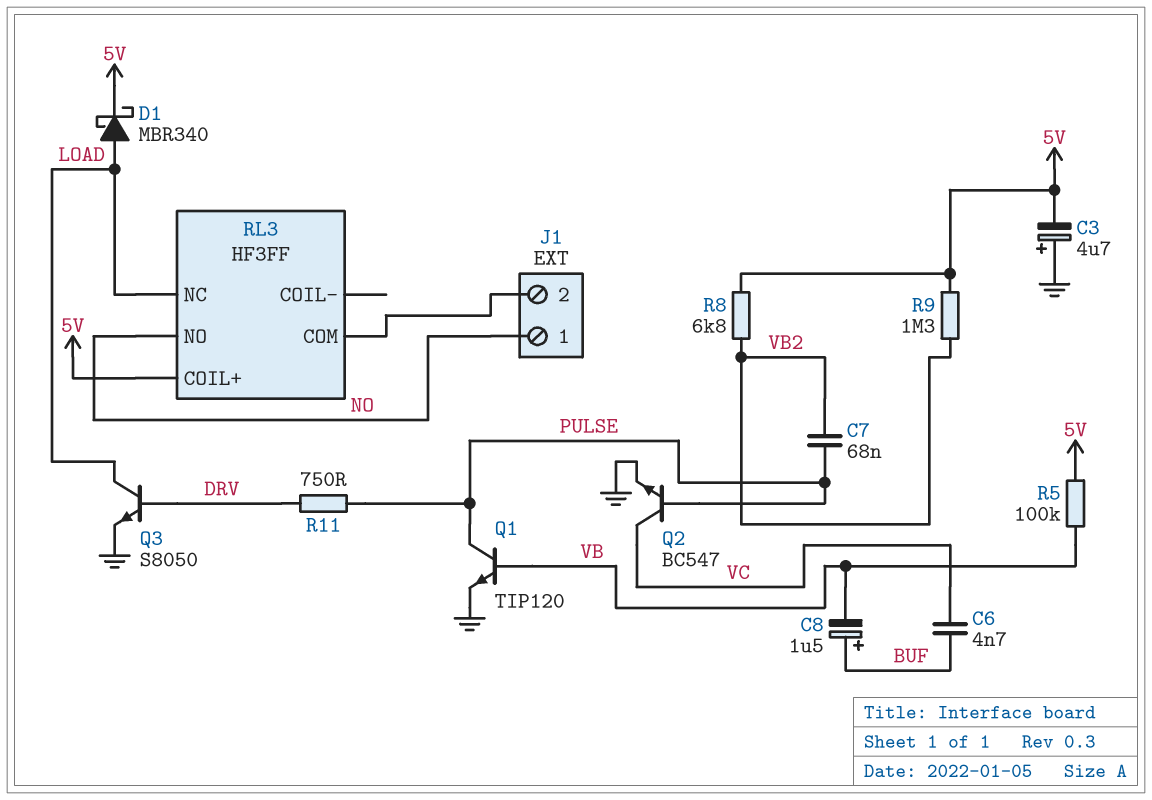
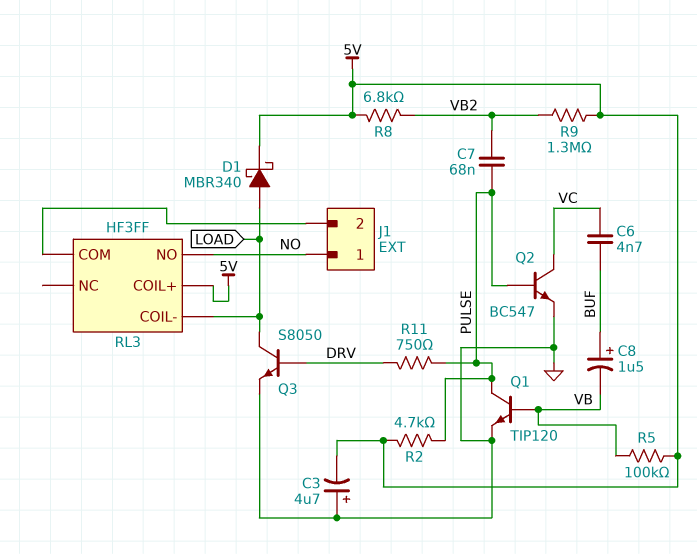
R2: none -> 4.7k (5V, PULSE)
RL3 pin COIL-: none -> LOAD
RL3 pin NC: LOAD -> none

